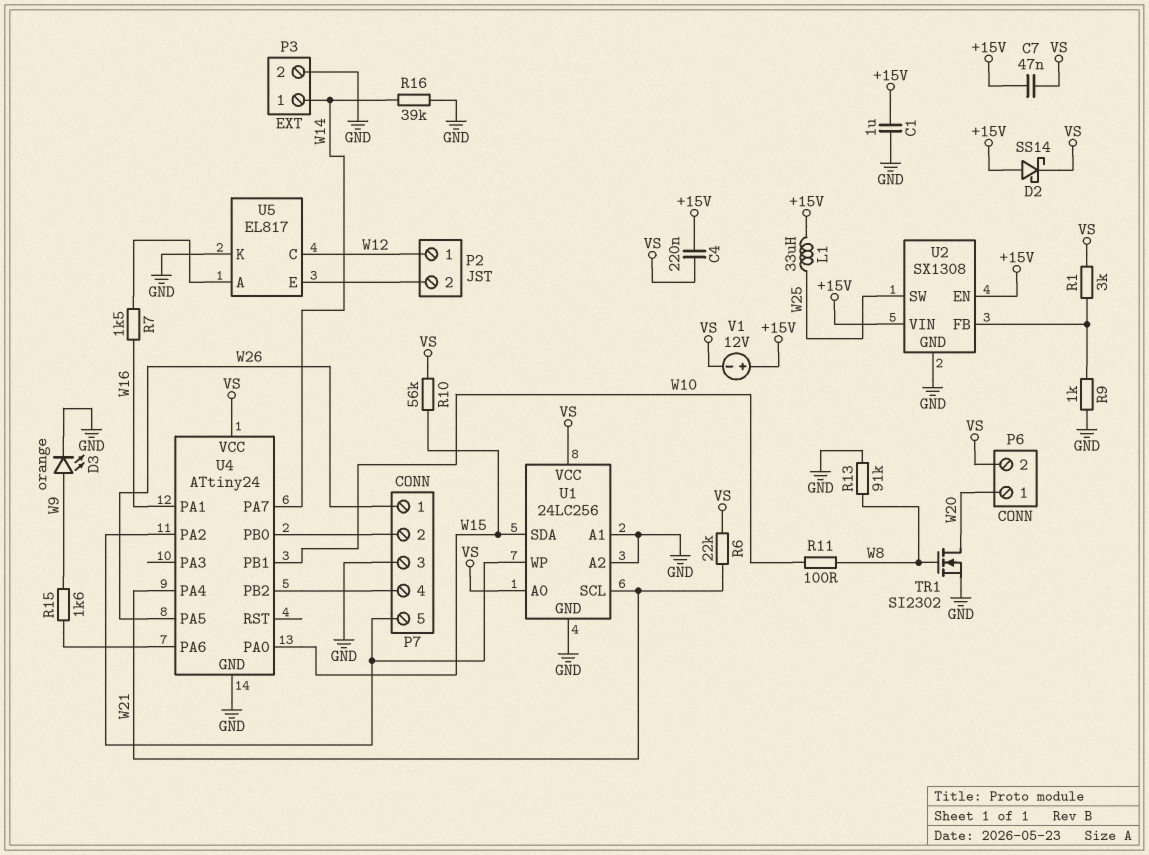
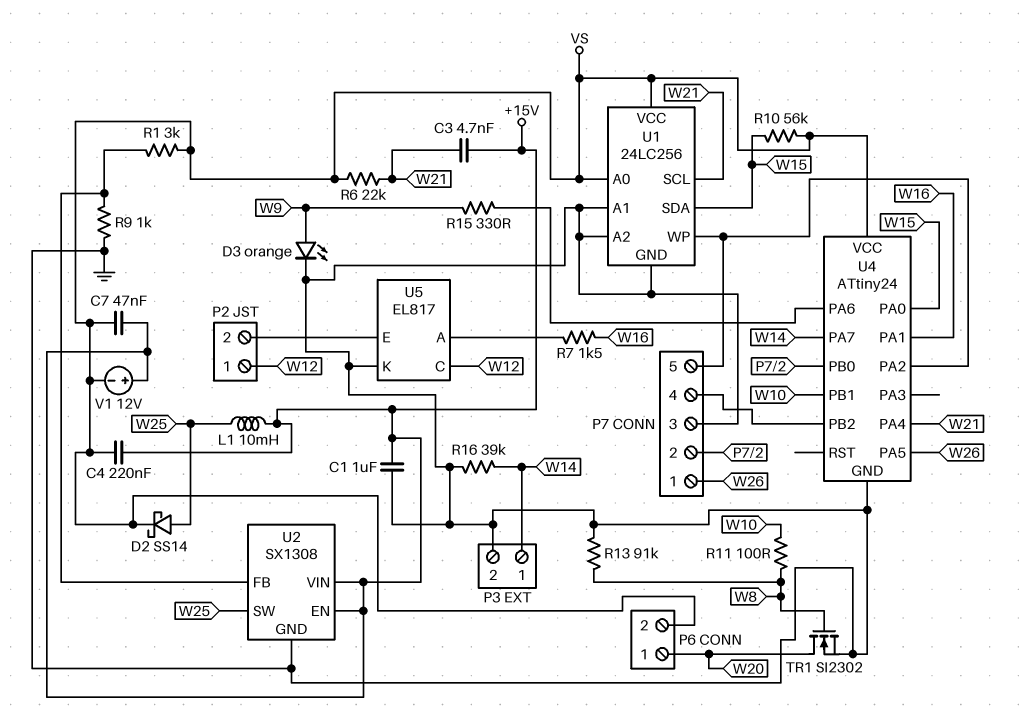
C3: none -> 4.7nF (+15V, W21)
D2: schottky SS14 (A +15V, K VS) -> schottky SS14 (A W25, K VS)
L1: 33uH (+15V, W25) -> 10mH (+15V, W25)
R15: 1.6k (U4/PA6, W9) -> 330 (U4/PA6, W9)

